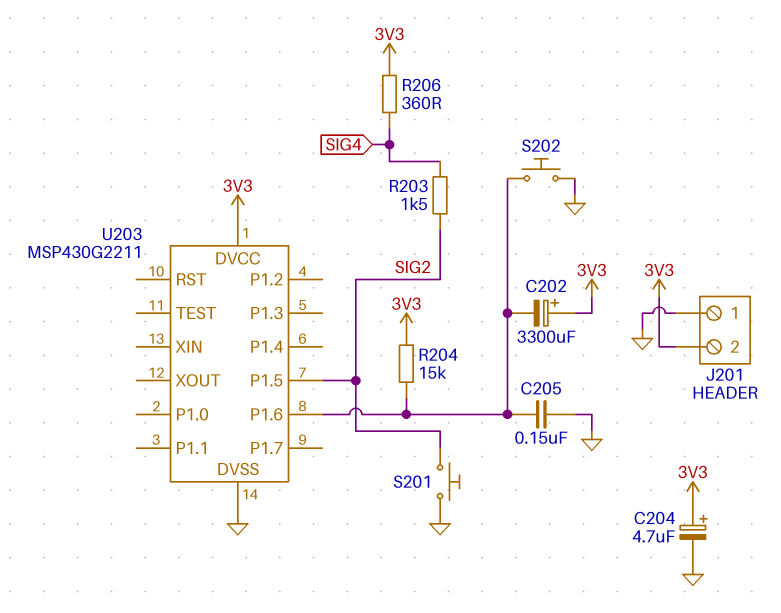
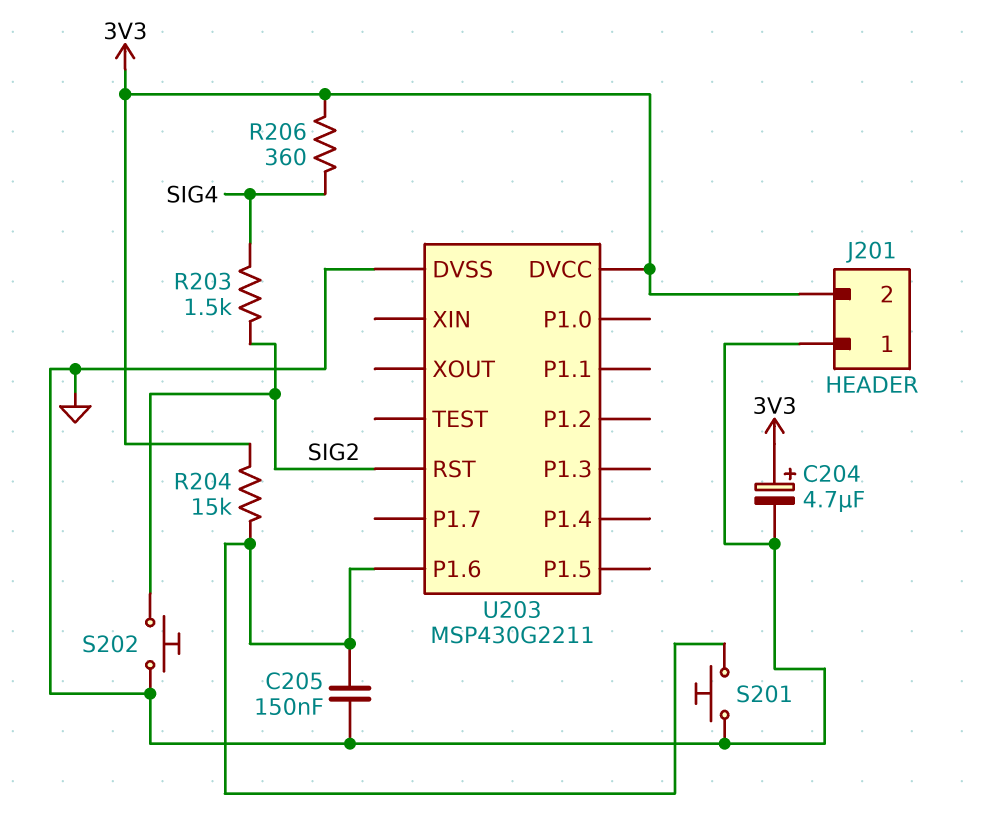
C202: 3300uF (plus 3V3, minus U203/P1.6) -> none
S201: button (GND, SIG2) -> button (GND, U203/P1.6)
S202: button (GND, U203/P1.6) -> button (GND, SIG2)
U203 pin P1.5: SIG2 -> none
U203 pin RST: none -> SIG2

